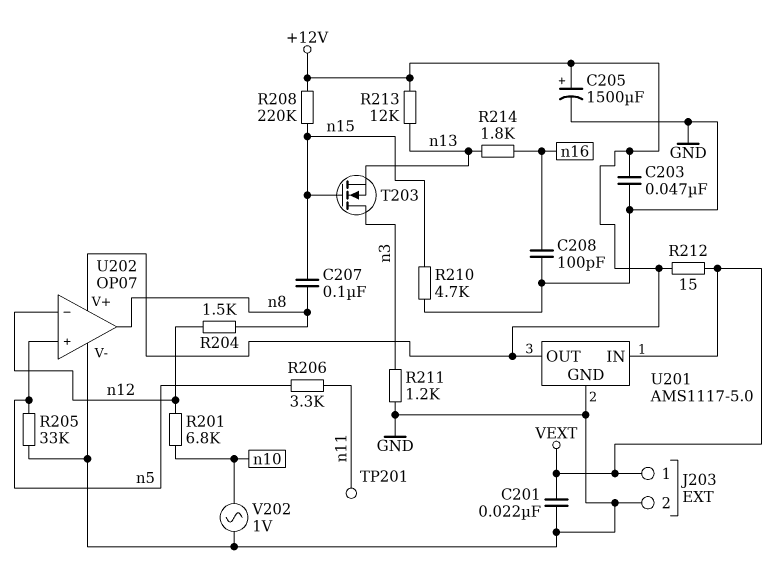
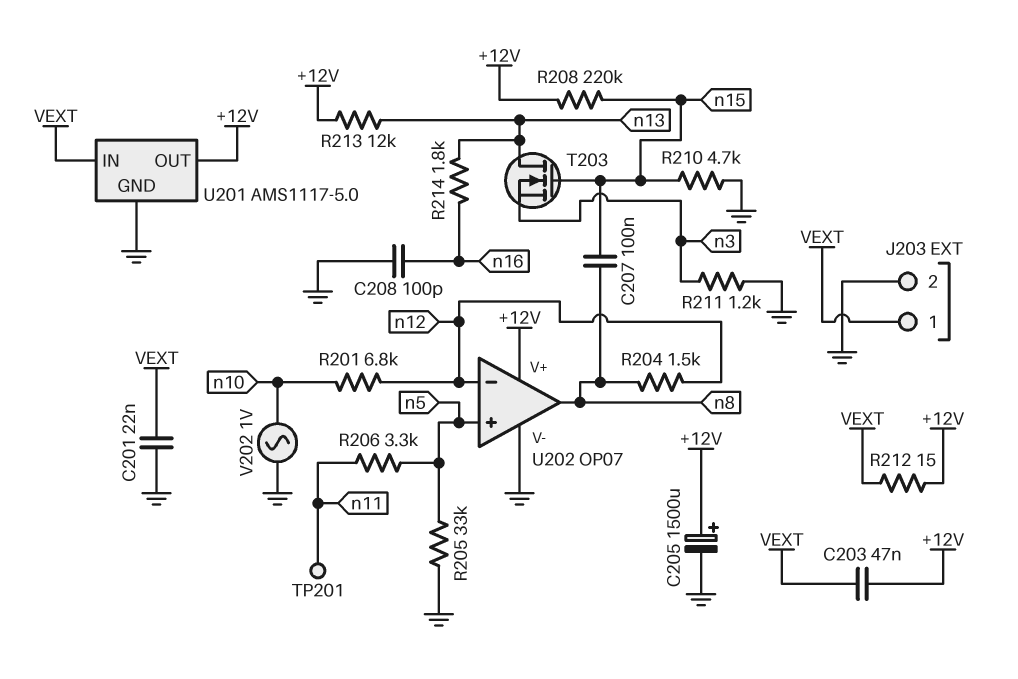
C203: 47nF (+12V, GND) -> 47nF (+12V, VEXT)
T203: NMOS (G n15, D n3, S n13) -> NMOS (G n15, D n13, S n3)

